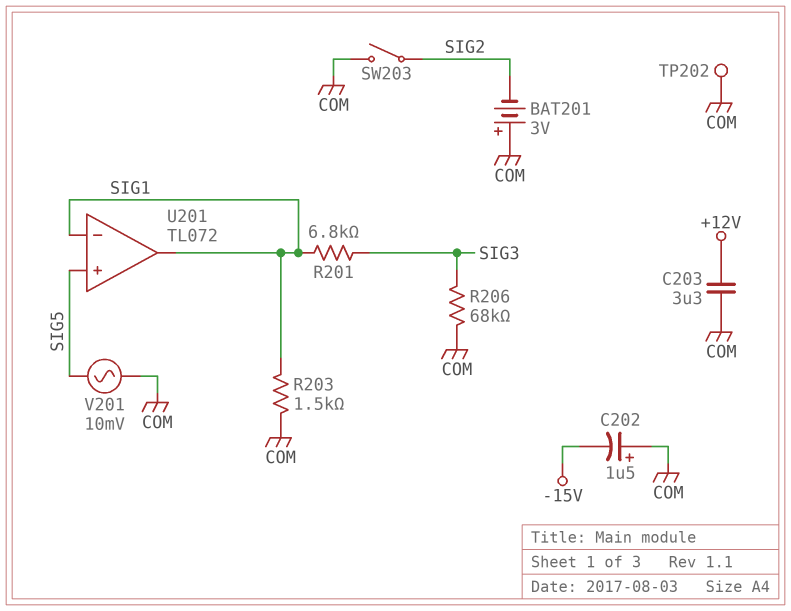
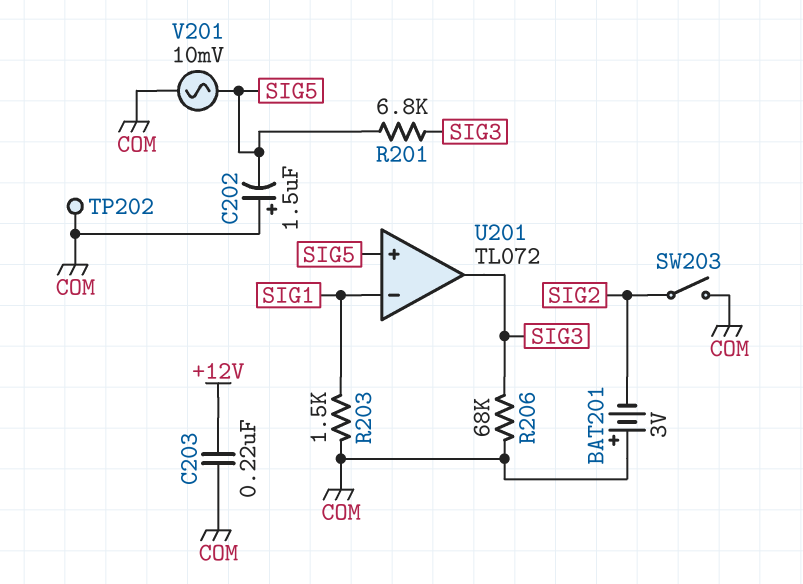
C202: 1.5uF (plus COM, minus -15V) -> 1.5uF (plus COM, minus SIG5)
C203: 3.3uF (+12V, COM) -> 220nF (+12V, COM)
R201: 6.8k (SIG1, SIG3) -> 6.8k (SIG3, SIG5)
U201 pin out: SIG1 -> SIG3

